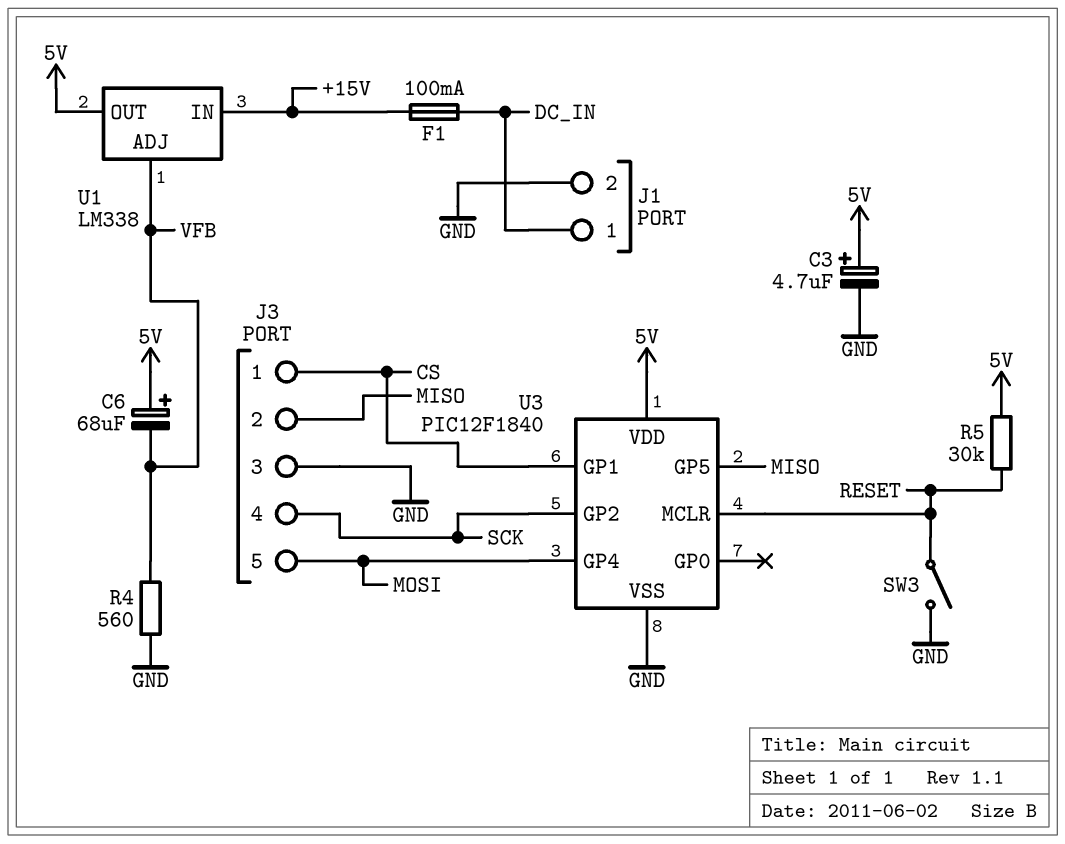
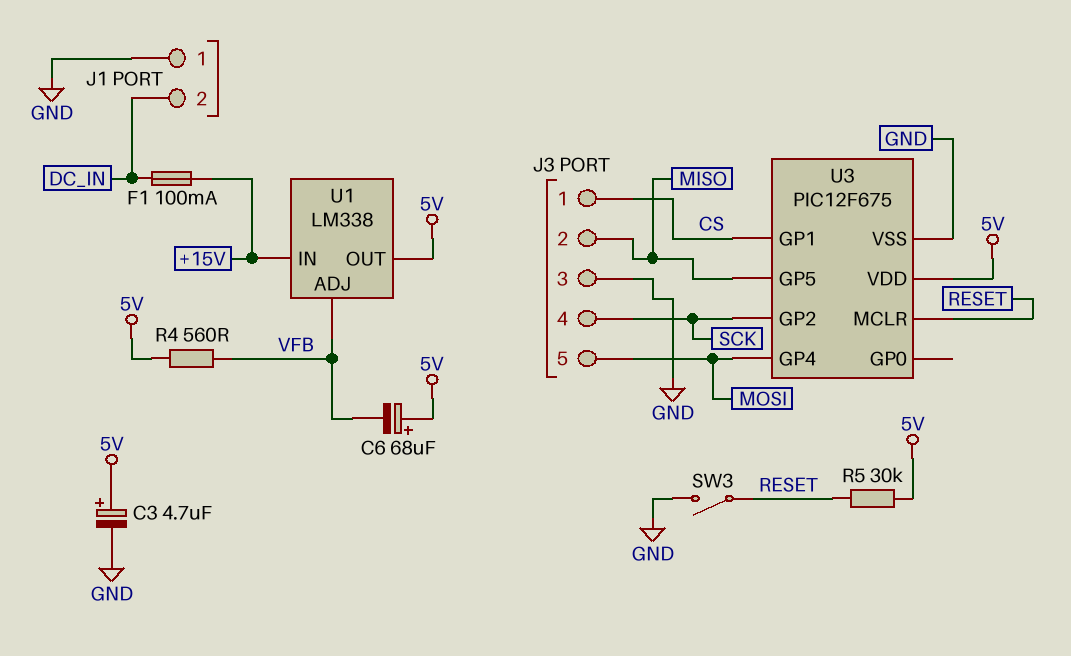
J1 pin 1: DC_IN -> GND
J1 pin 2: GND -> DC_IN
R4: 560 (GND, VFB) -> 560 (5V, VFB)
U3: PIC12F1840 -> PIC12F675

